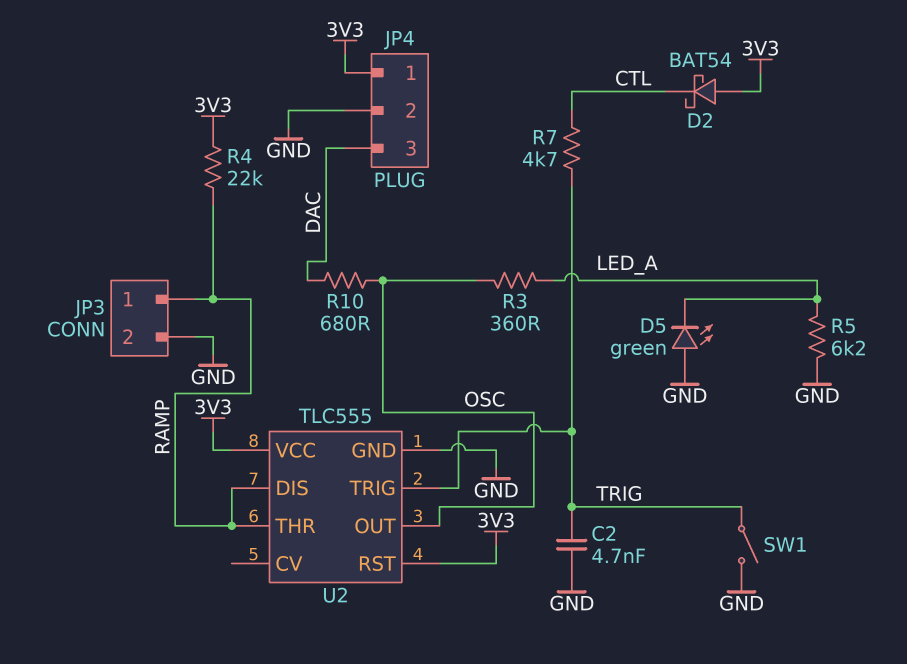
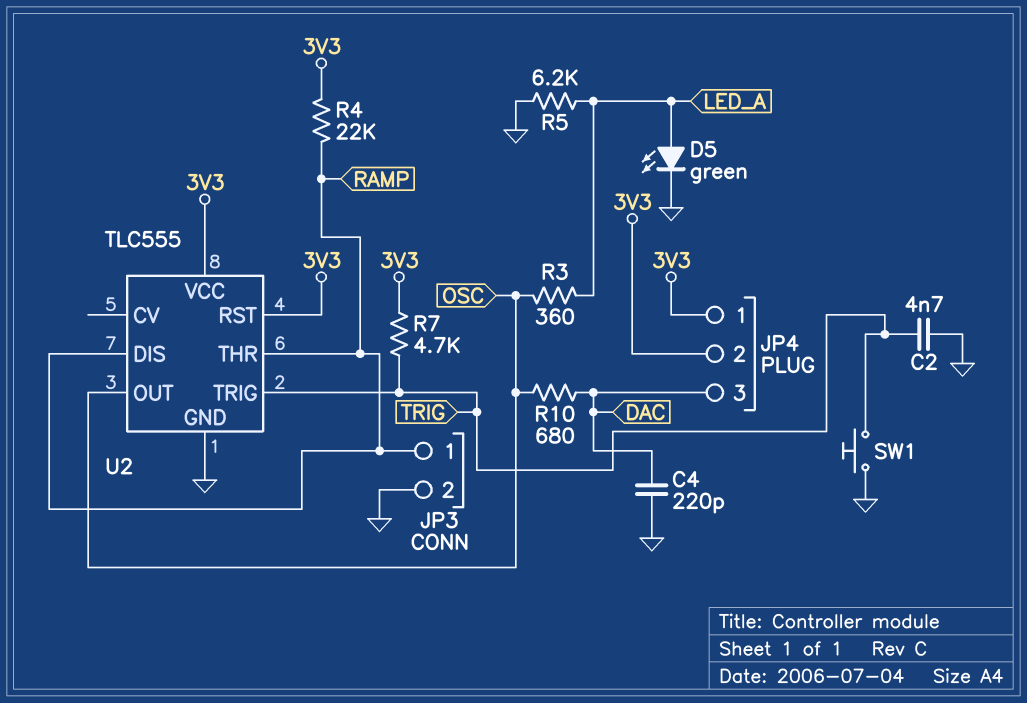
C4: none -> 220pF (DAC, GND)
D2: schottky BAT54 (A 3V3, K CTL) -> none
D5: LED green (A GND, K LED_A) -> LED green (A LED_A, K GND)
JP4 pin 2: GND -> 3V3
R7: 4.7k (CTL, TRIG) -> 4.7k (3V3, TRIG)
SW1: switch (GND, TRIG) -> button (GND, TRIG)

